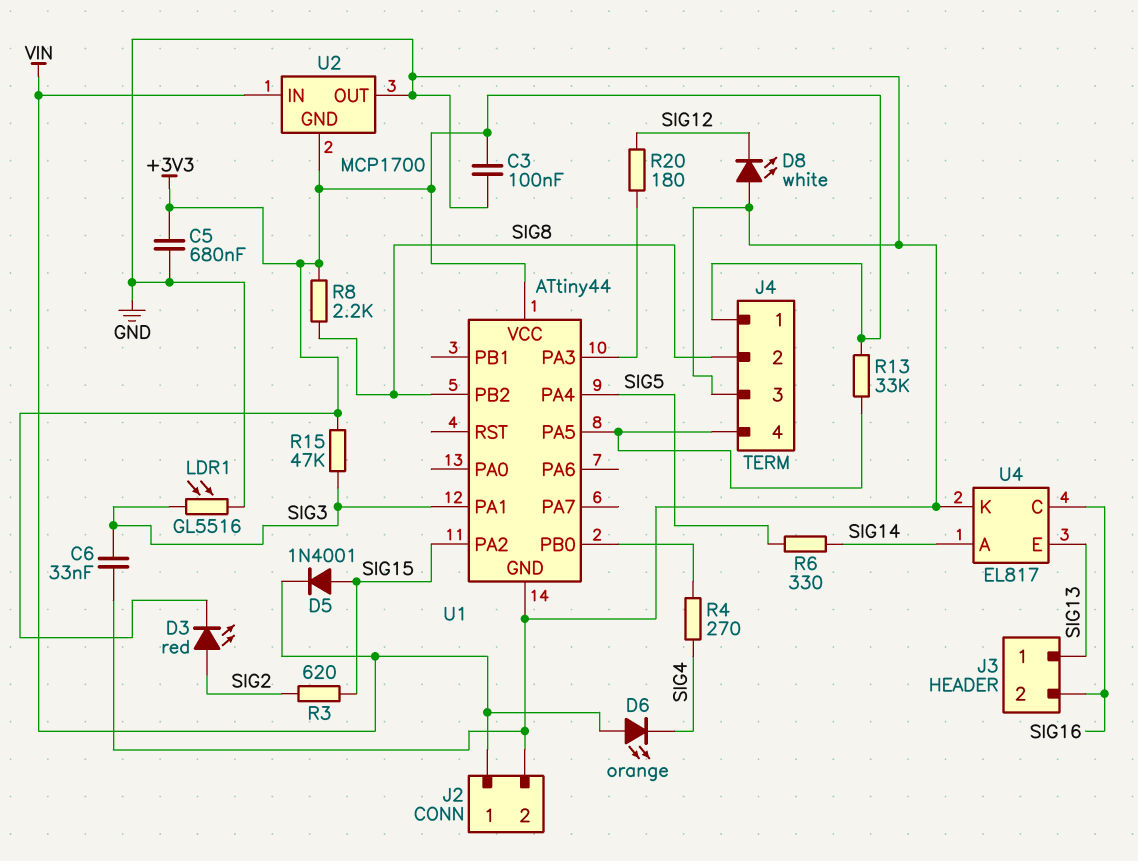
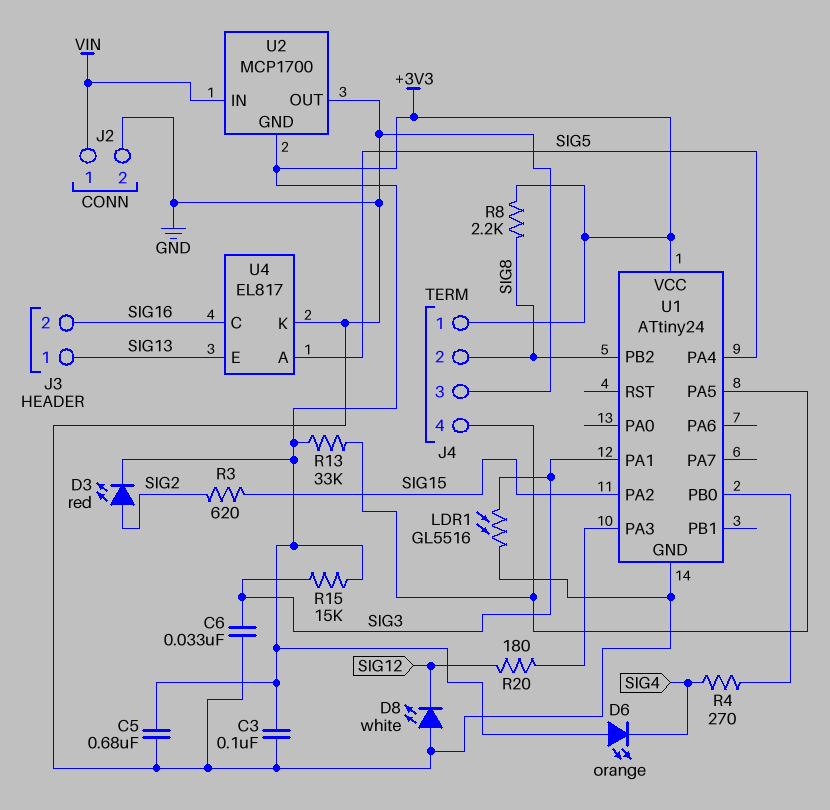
D5: diode 1N4001 (A SIG15, K VIN) -> none
D6: LED orange (A VIN, K SIG4) -> LED orange (A +3V3, K SIG4)
R6: 330 (SIG5, SIG14) -> none
R15: 47k (+3V3, SIG3) -> 15k (+3V3, SIG3)
U1: ATtiny44 -> ATtiny24
U4 pin A: SIG14 -> SIG5

